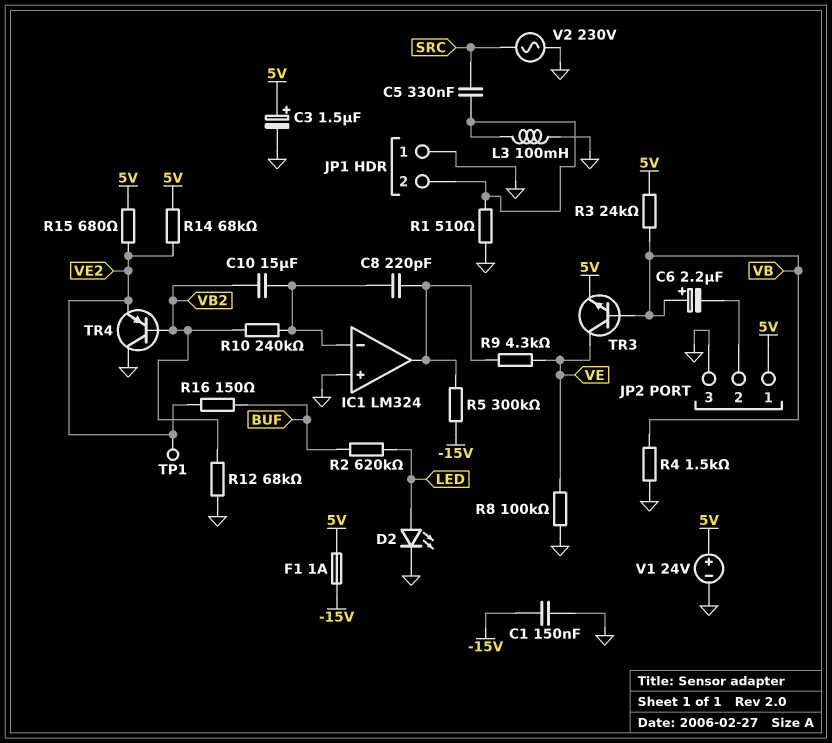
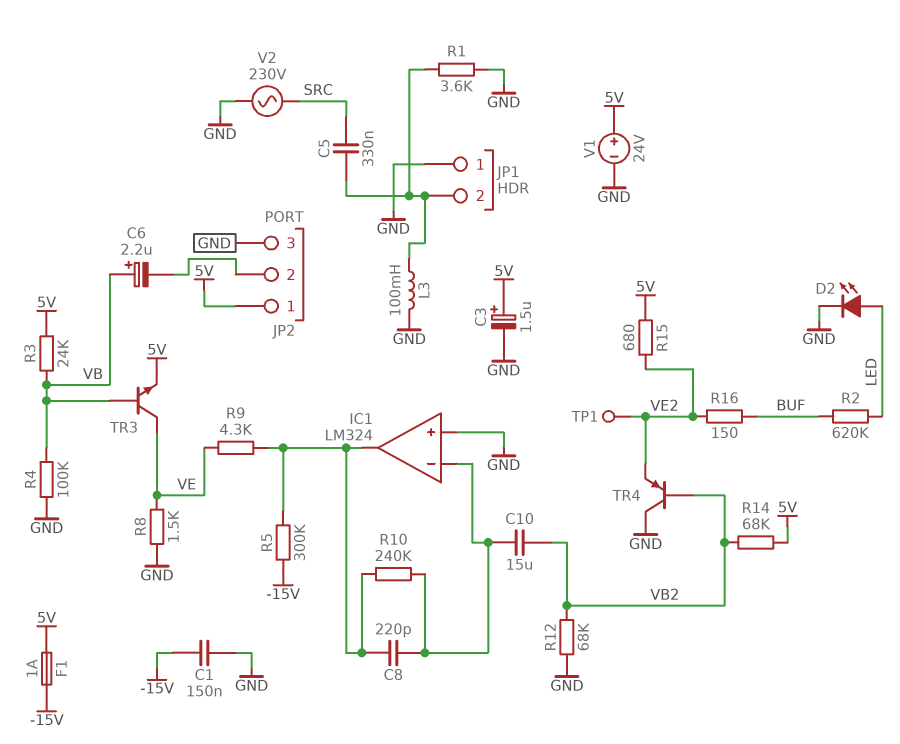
R1: 510 (GND, JP1/2) -> 3.6k (GND, JP1/2)
R4: 1.5k (GND, VB) -> 100k (GND, VB)
R8: 100k (GND, VE) -> 1.5k (GND, VE)
R10: 240k (IC1/in-, VB2) -> 240k (IC1/in-, IC1/out)
R14: 68k (5V, VE2) -> 68k (5V, VB2)

